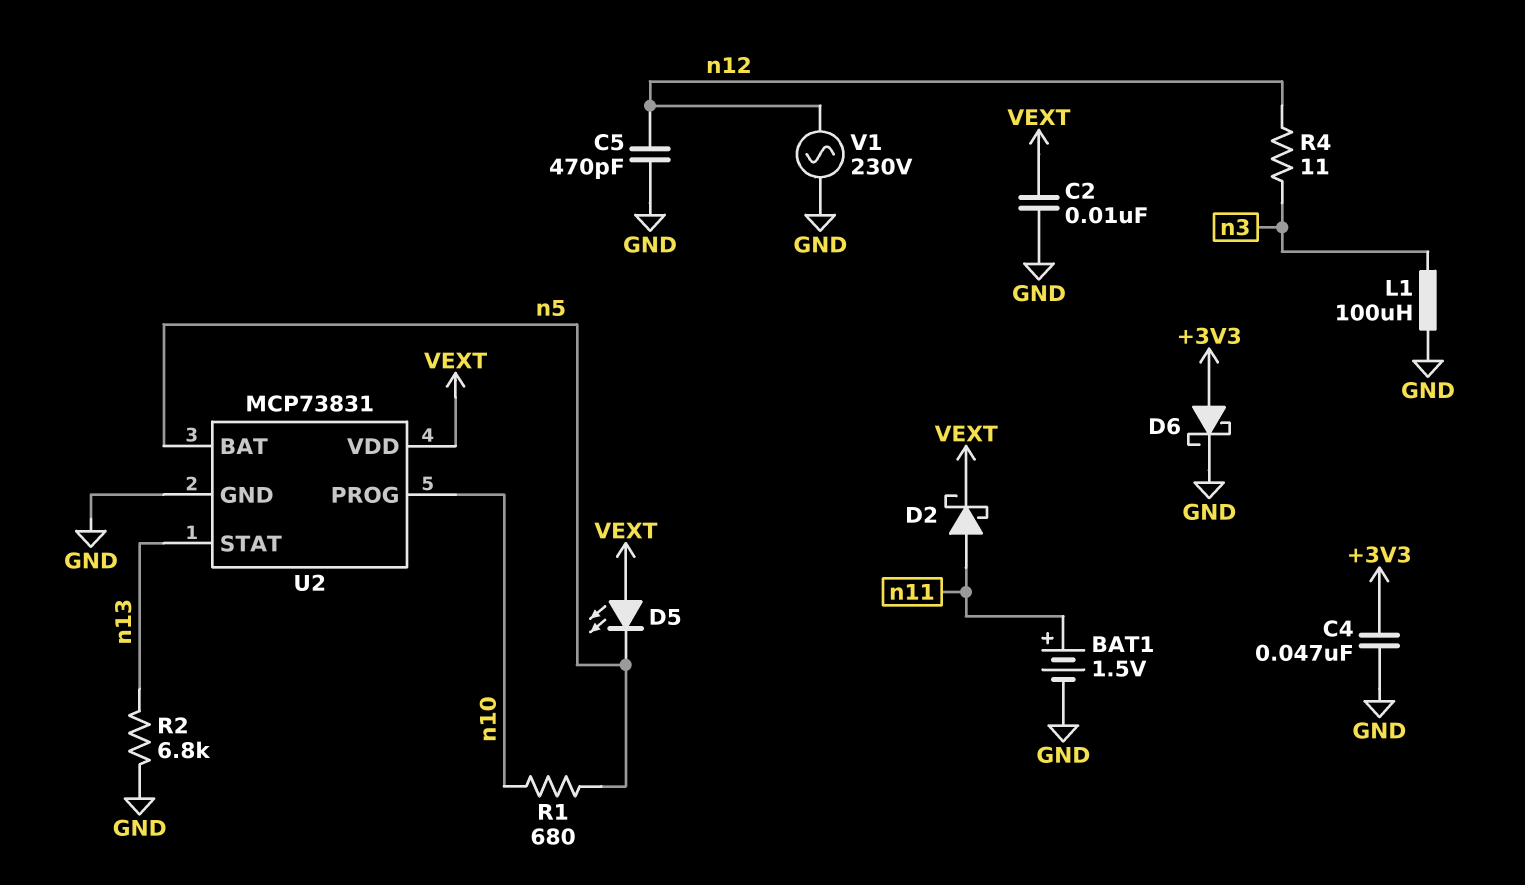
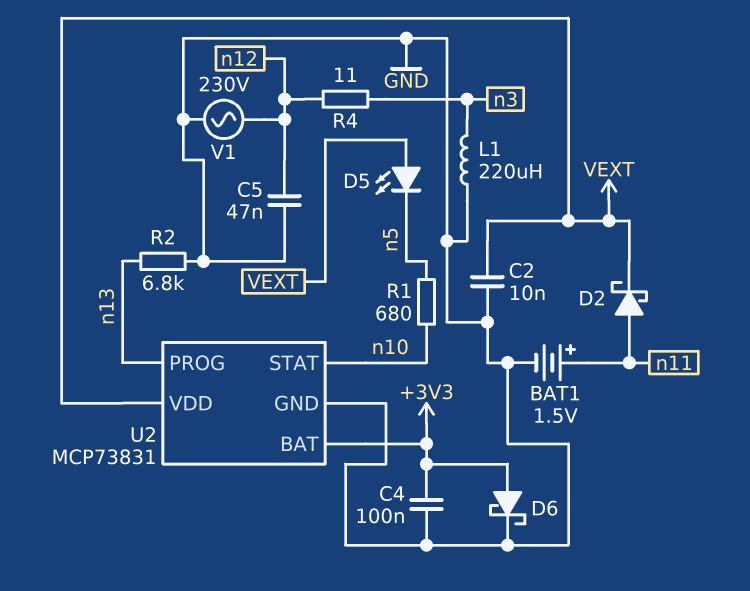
C4: 47nF (+3V3, GND) -> 100nF (+3V3, GND)
C5: 470pF (GND, n12) -> 47nF (GND, n12)
L1: 100uH (GND, n3) -> 220uH (GND, n3)
U2 pin BAT: n5 -> +3V3
U2 pin PROG: n10 -> n13
U2 pin STAT: n13 -> n10

